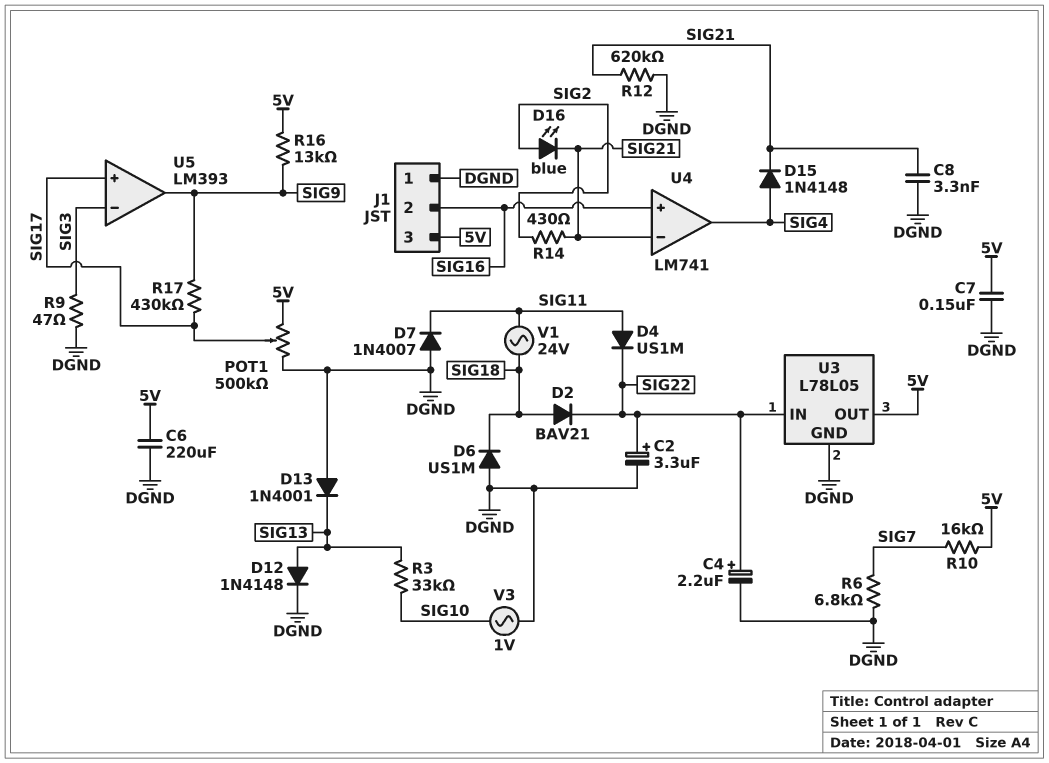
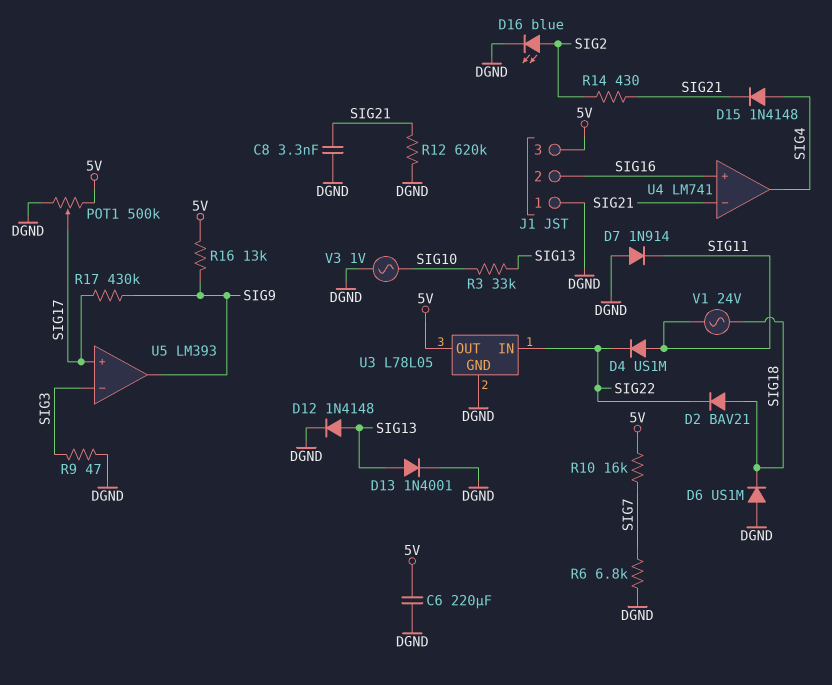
C2: 3.3uF (plus SIG22, minus DGND) -> none
C4: 2.2uF (plus SIG22, minus DGND) -> none
C7: 150nF (5V, DGND) -> none
D7: diode 1N4007 (A DGND, K SIG11) -> diode 1N914 (A DGND, K SIG11)
D13: diode 1N4001 (A DGND, K SIG13) -> diode 1N4001 (A SIG13, K DGND)
D16: LED blue (A SIG2, K SIG21) -> LED blue (A SIG2, K DGND)

